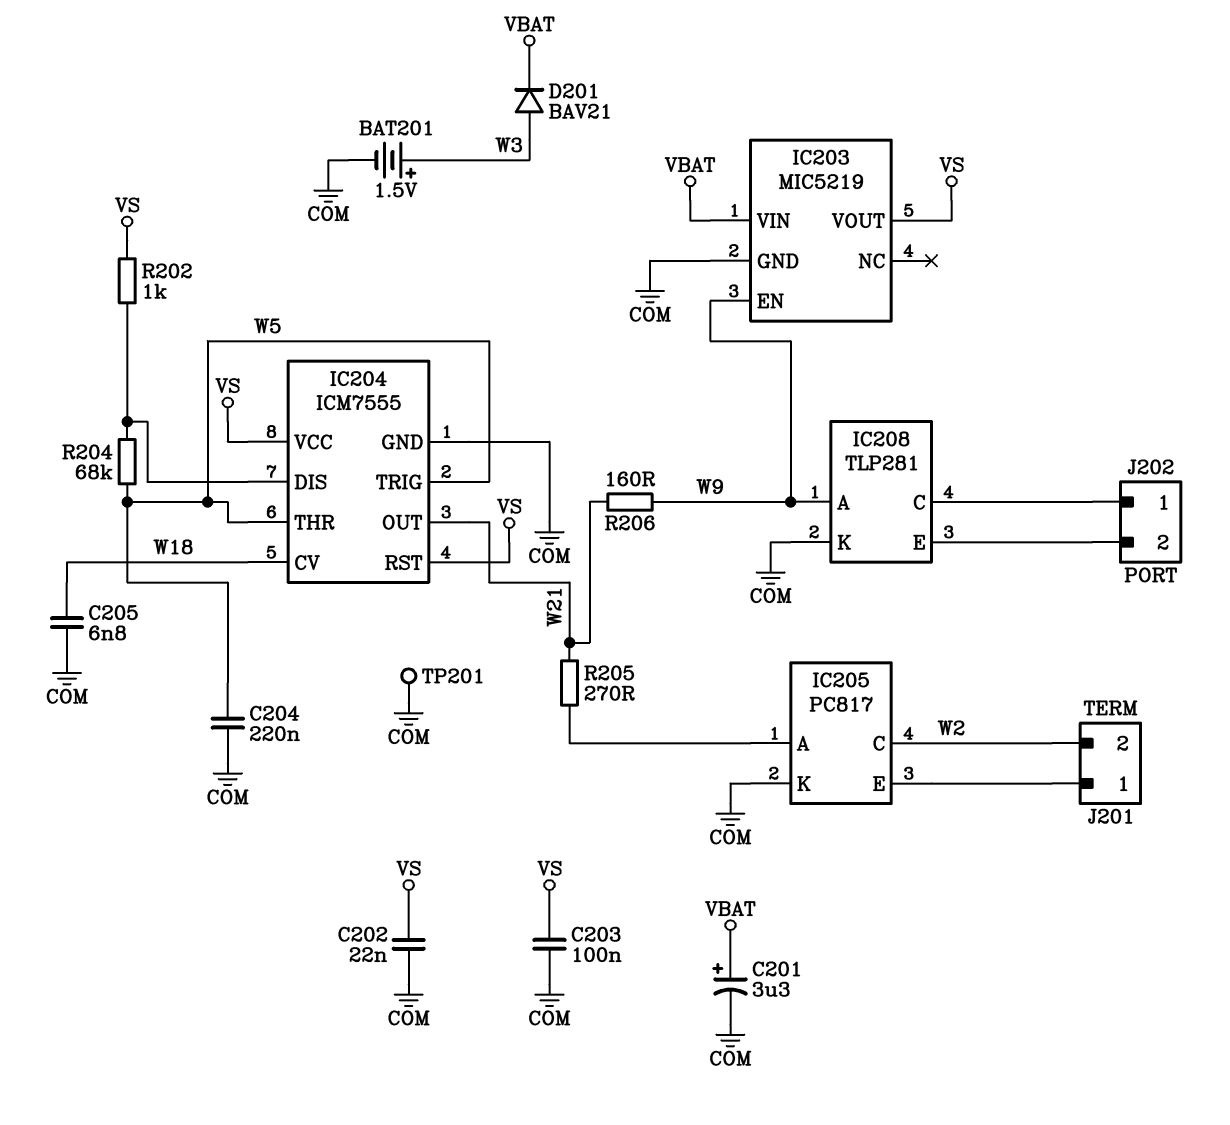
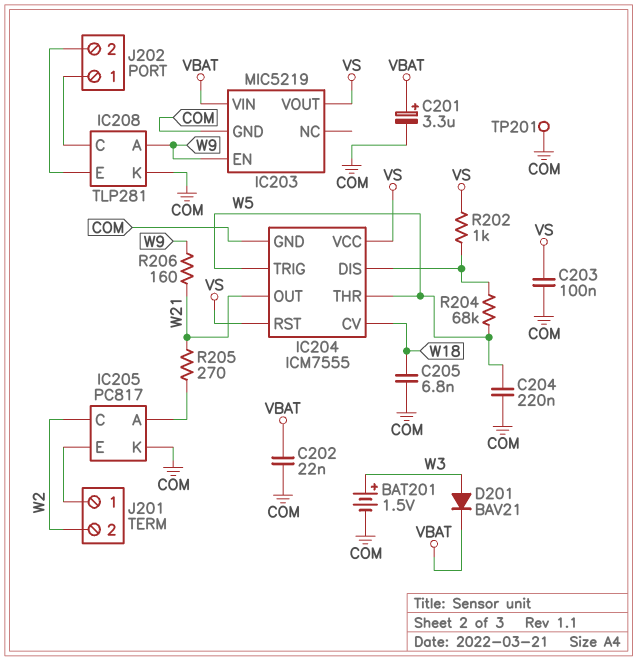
C202: 22nF (COM, VS) -> 22nF (COM, VBAT)

